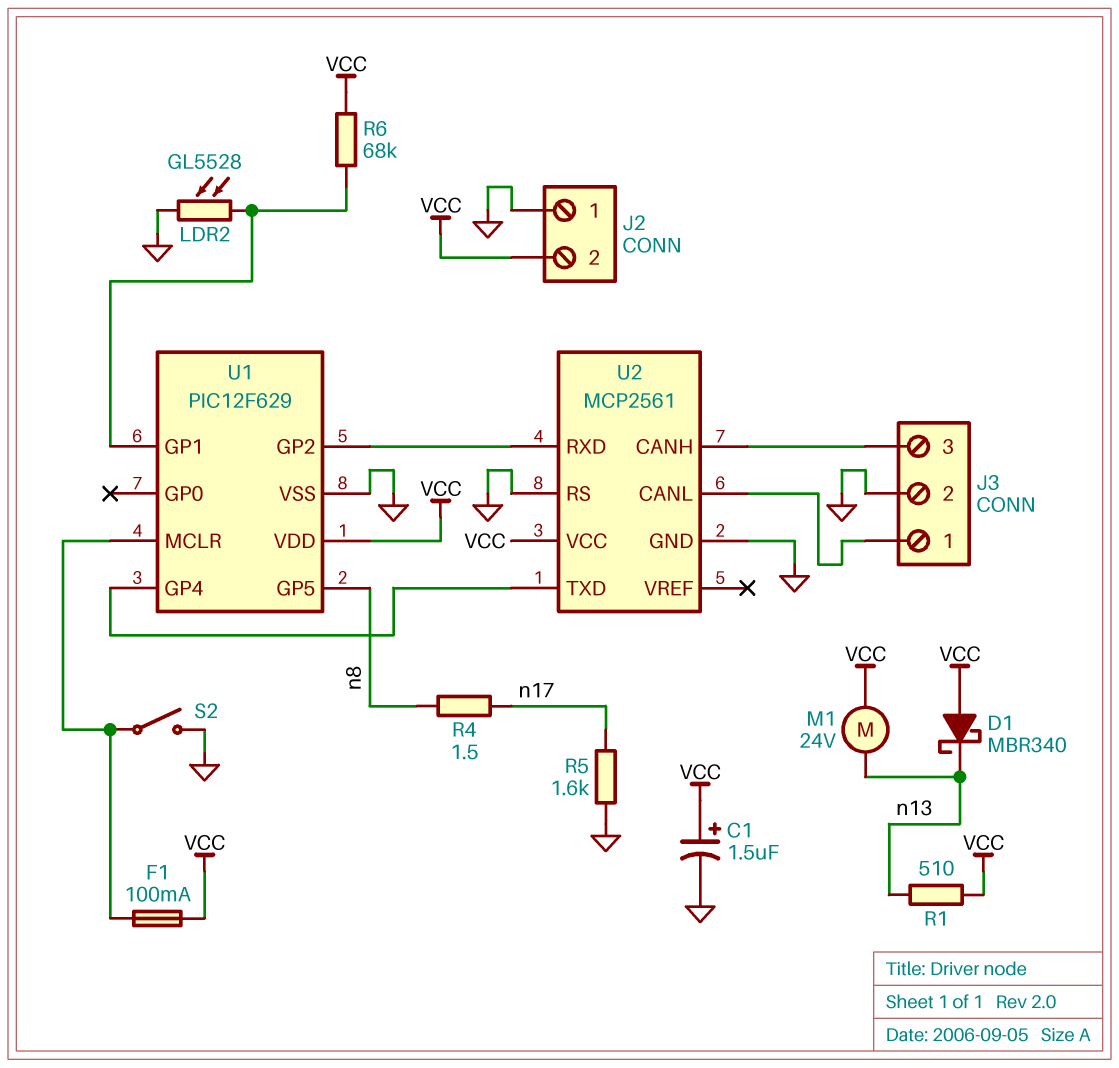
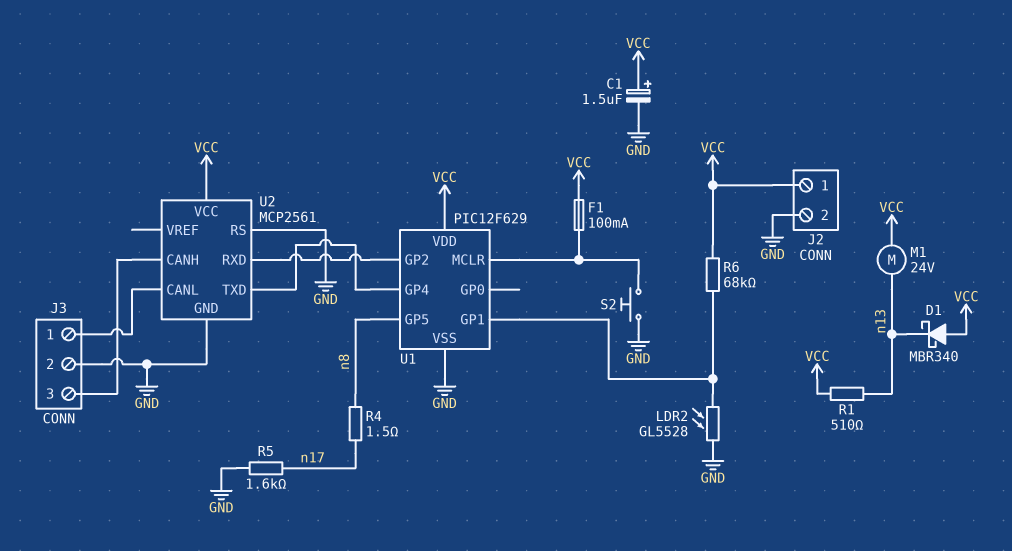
J2 pin 1: GND -> VCC
J2 pin 2: VCC -> GND
S2: switch (GND, U1/MCLR) -> button (GND, U1/MCLR)

